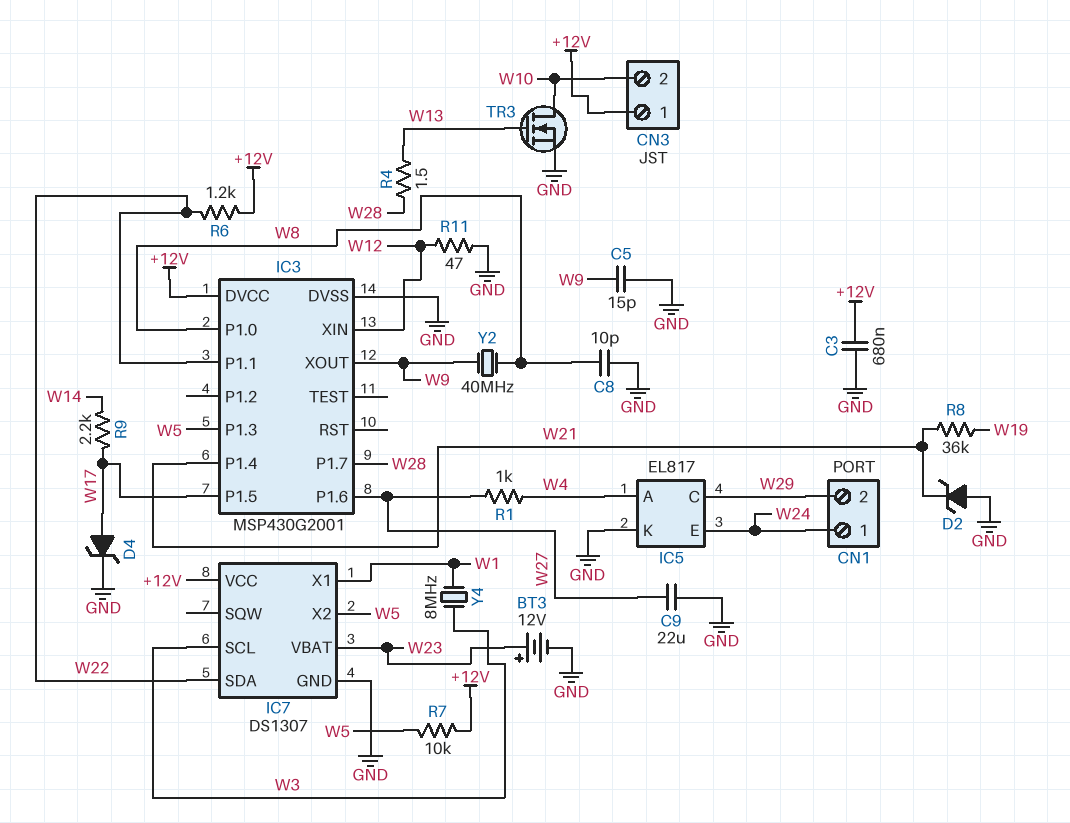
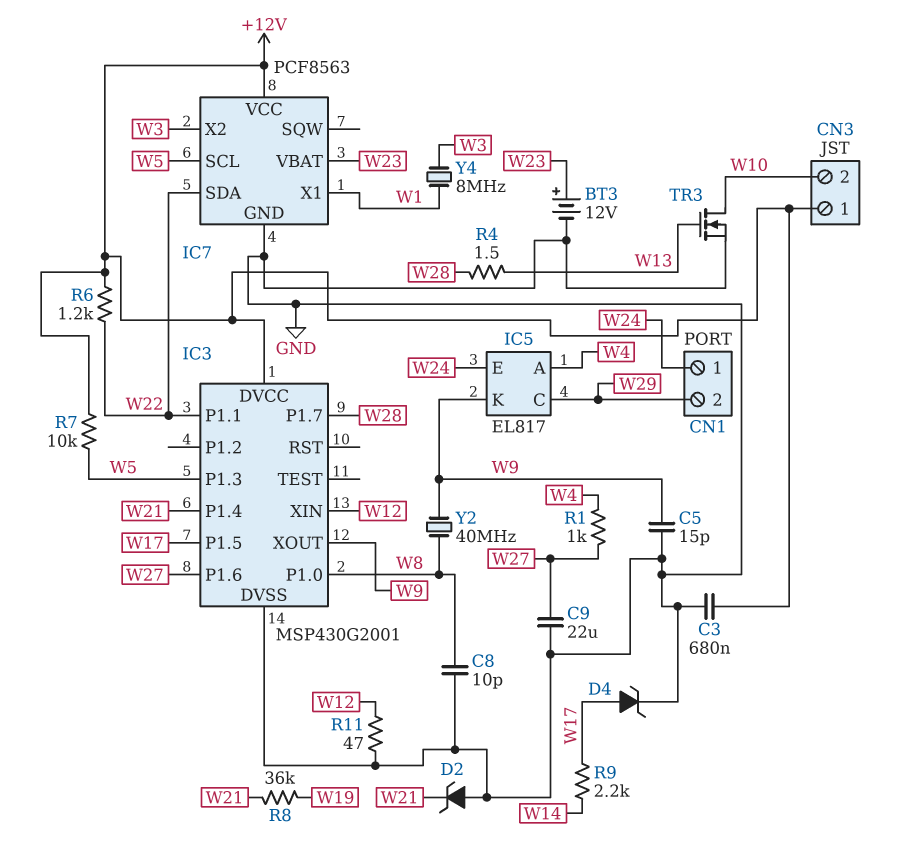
IC5 pin K: GND -> W9
IC7: DS1307 -> PCF8563
IC7 pin SCL: W3 -> W5
IC7 pin X2: W5 -> W3

